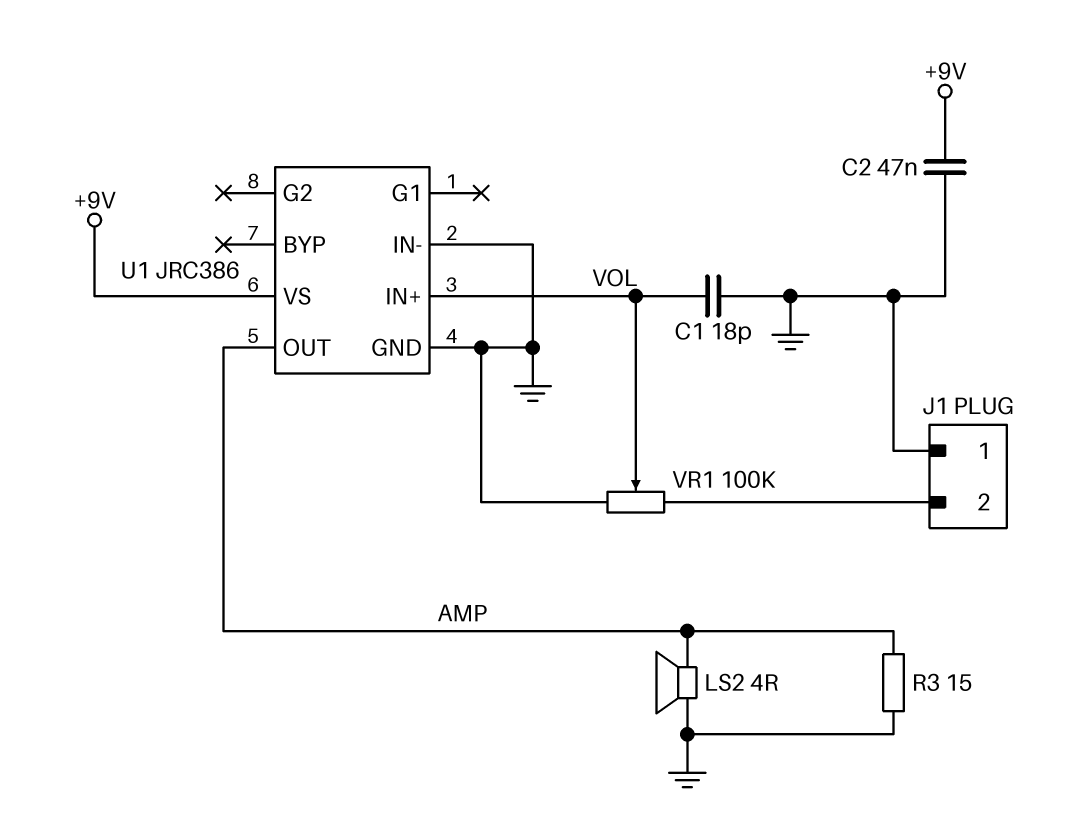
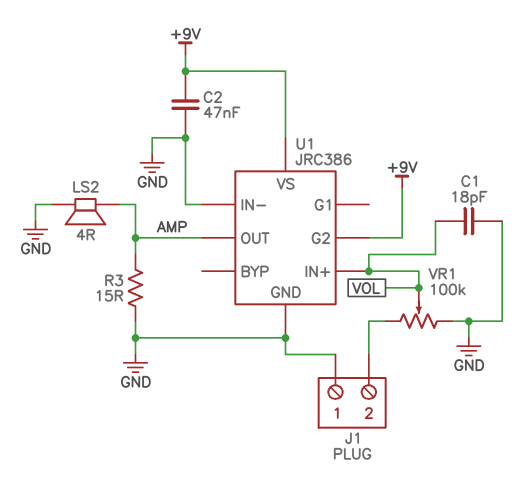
U1 pin G2: none -> +9V

